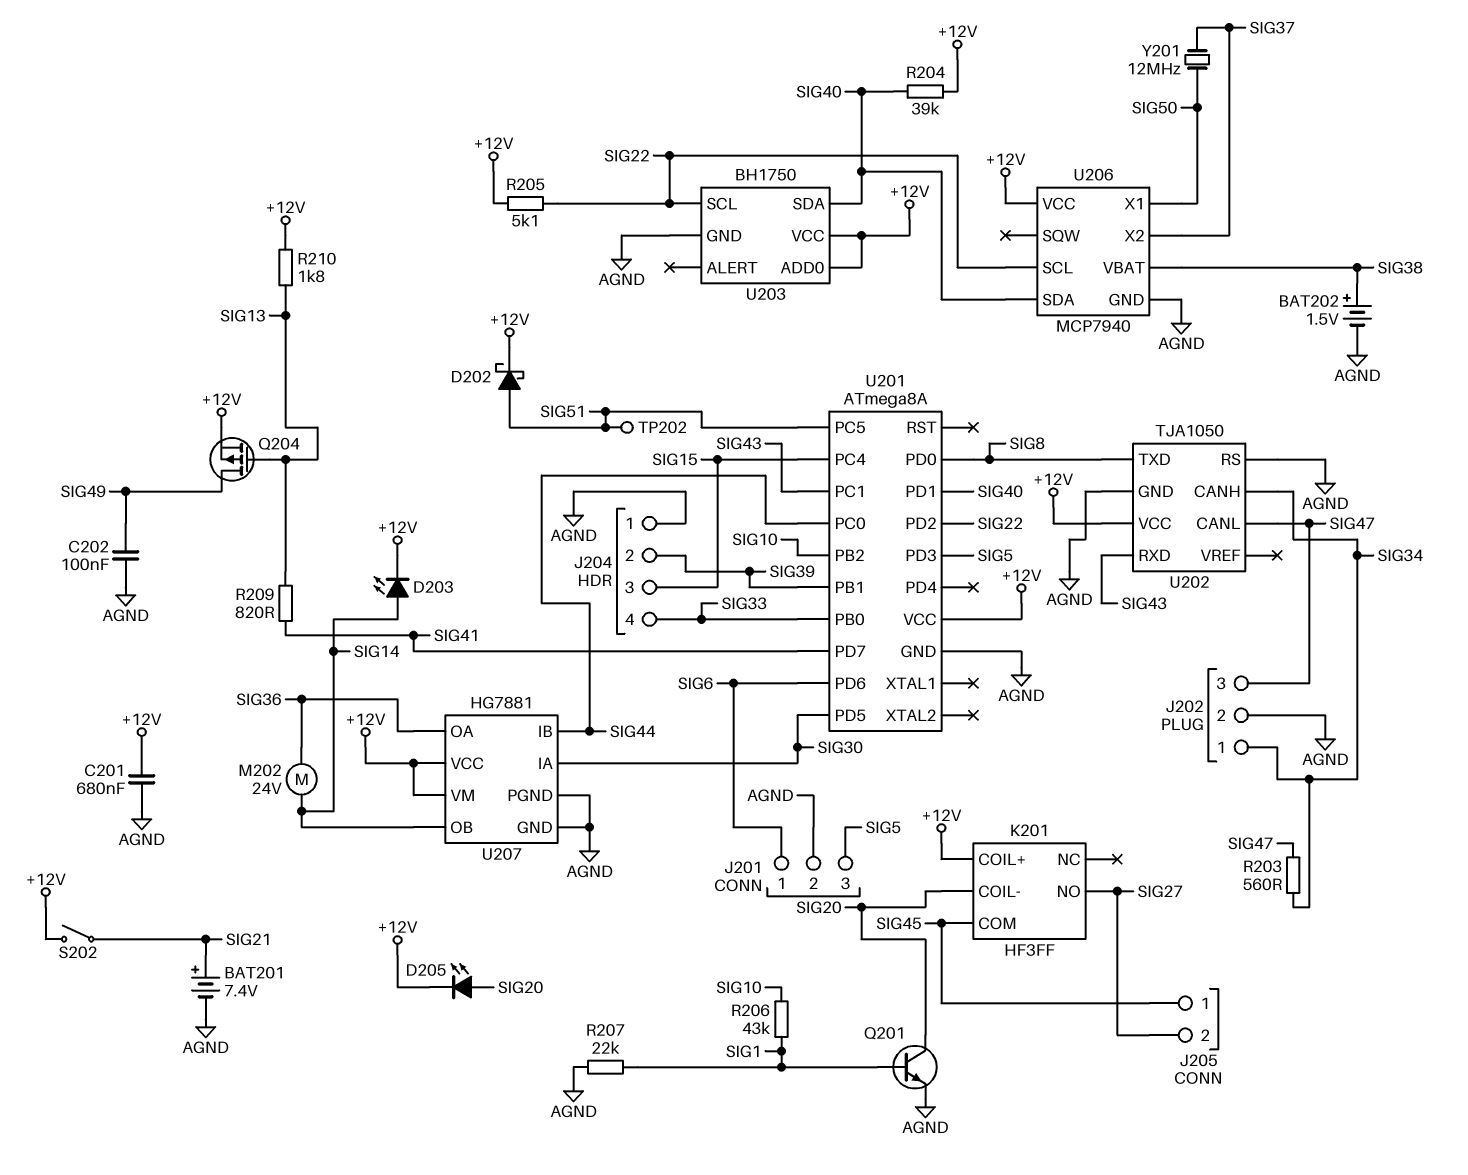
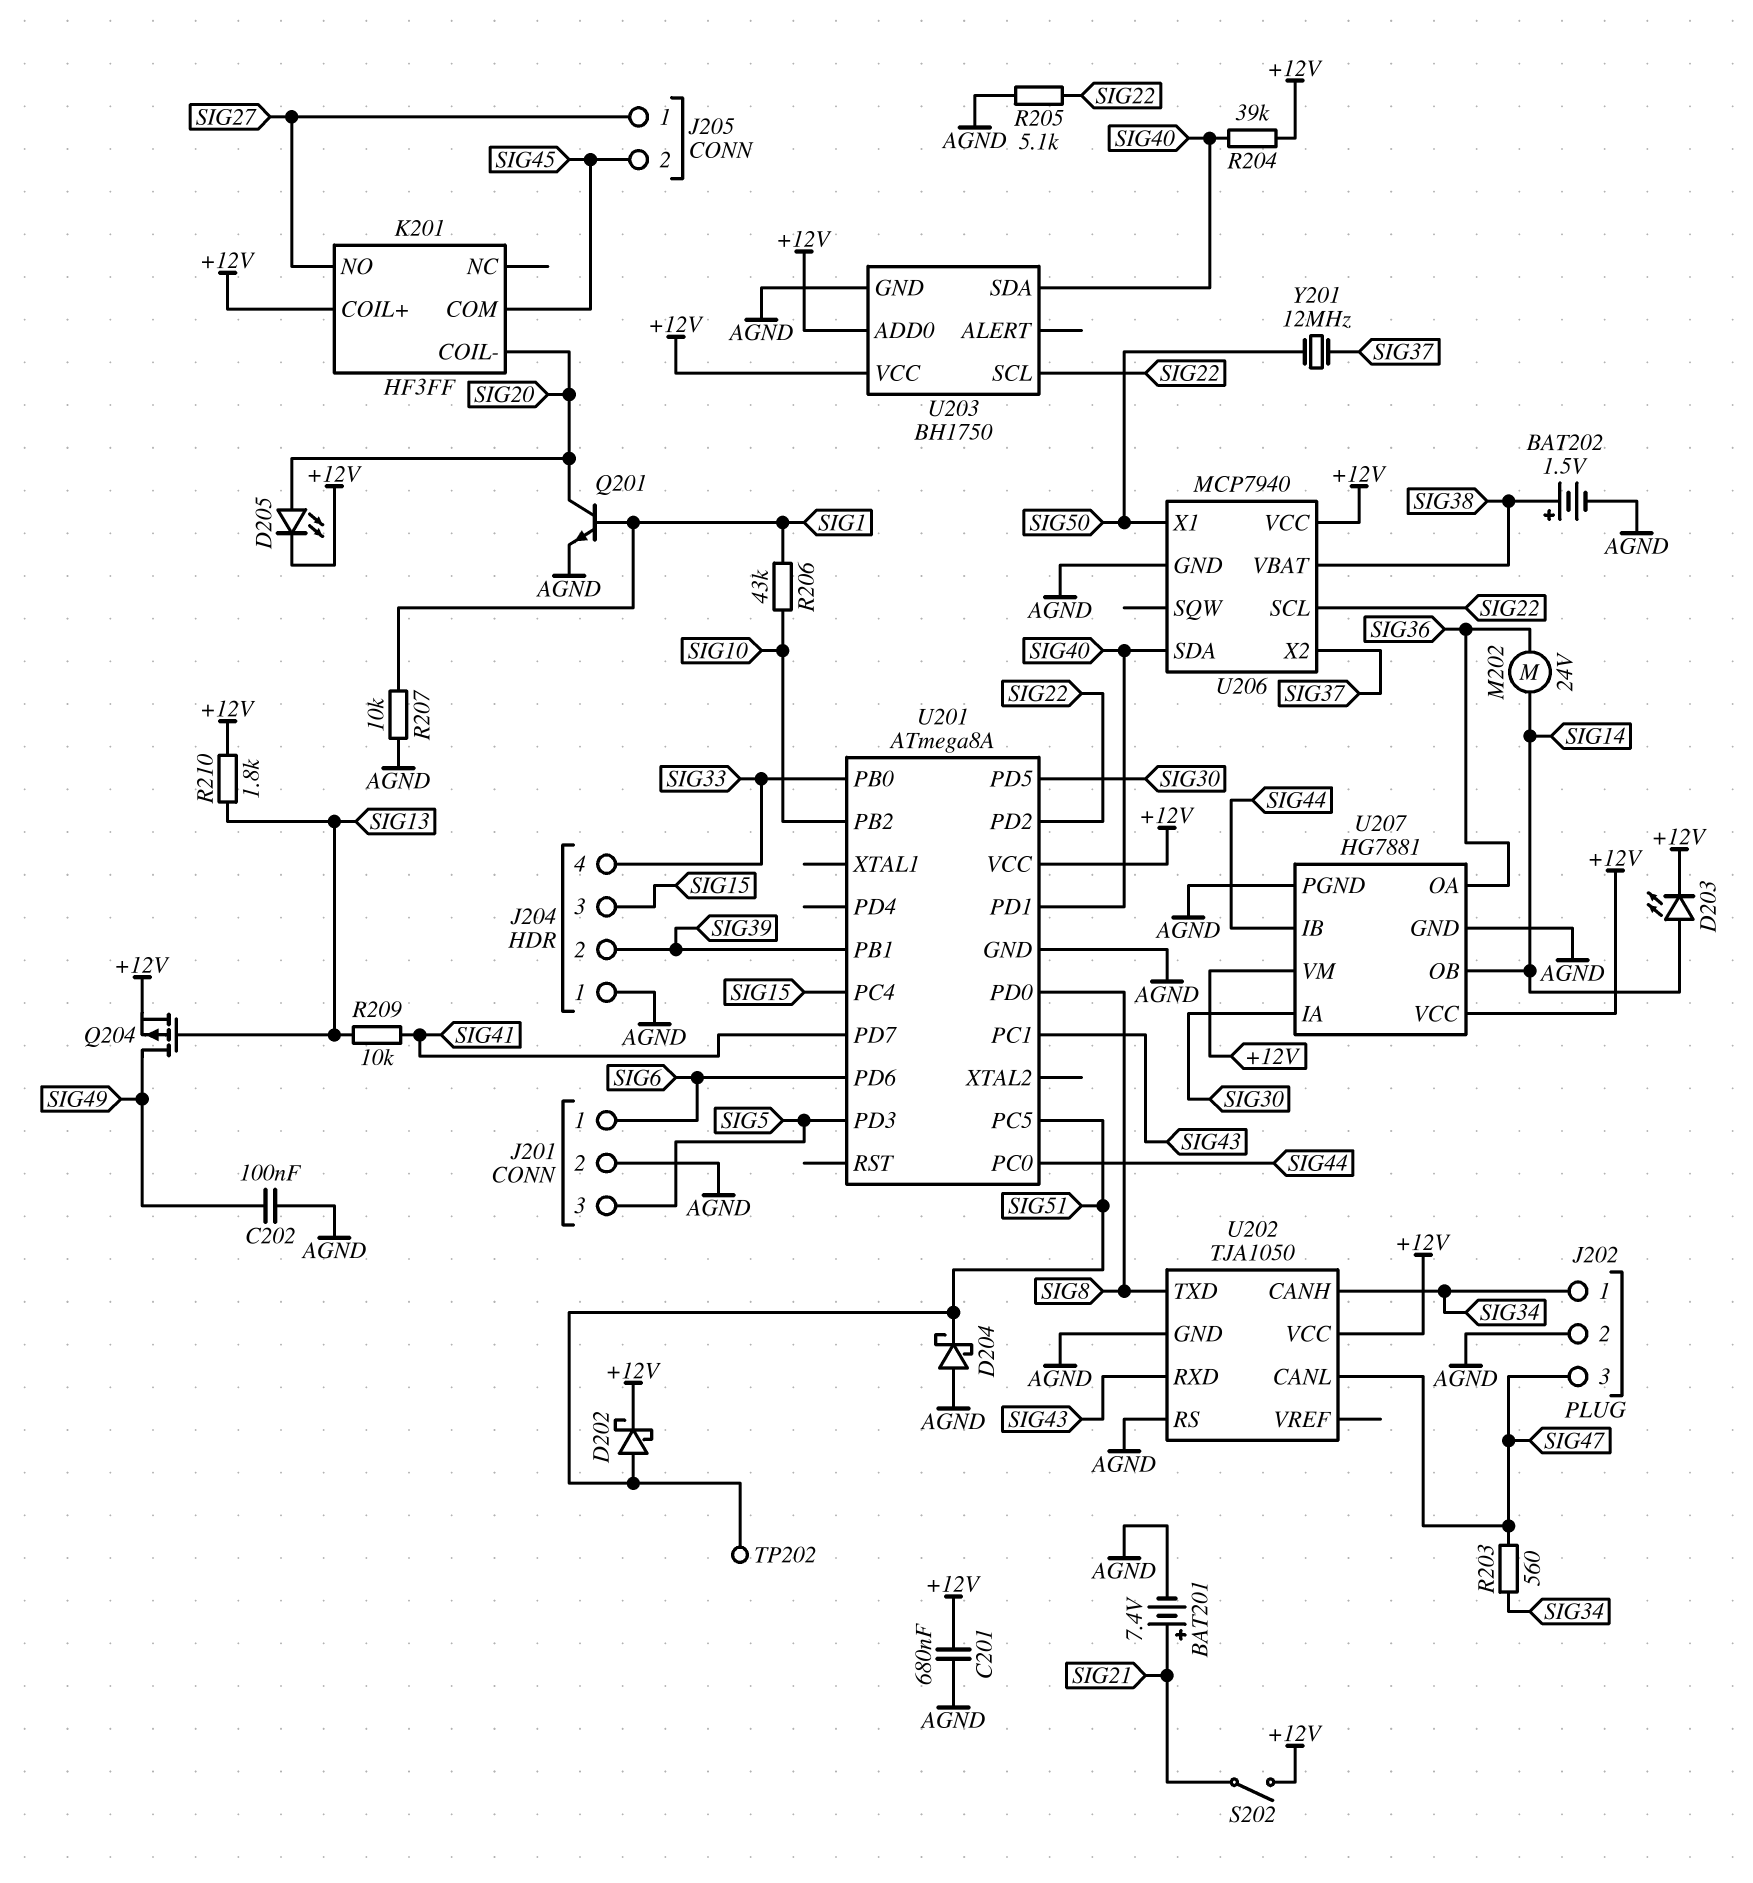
D204: none -> schottky (A AGND, K SIG51)
J205 pin 1: SIG45 -> SIG27
J205 pin 2: SIG27 -> SIG45
R205: 5.1k (+12V, SIG22) -> 5.1k (AGND, SIG22)
R207: 22k (AGND, SIG1) -> 10k (AGND, SIG1)
R209: 820 (SIG13, SIG41) -> 10k (SIG13, SIG41)

